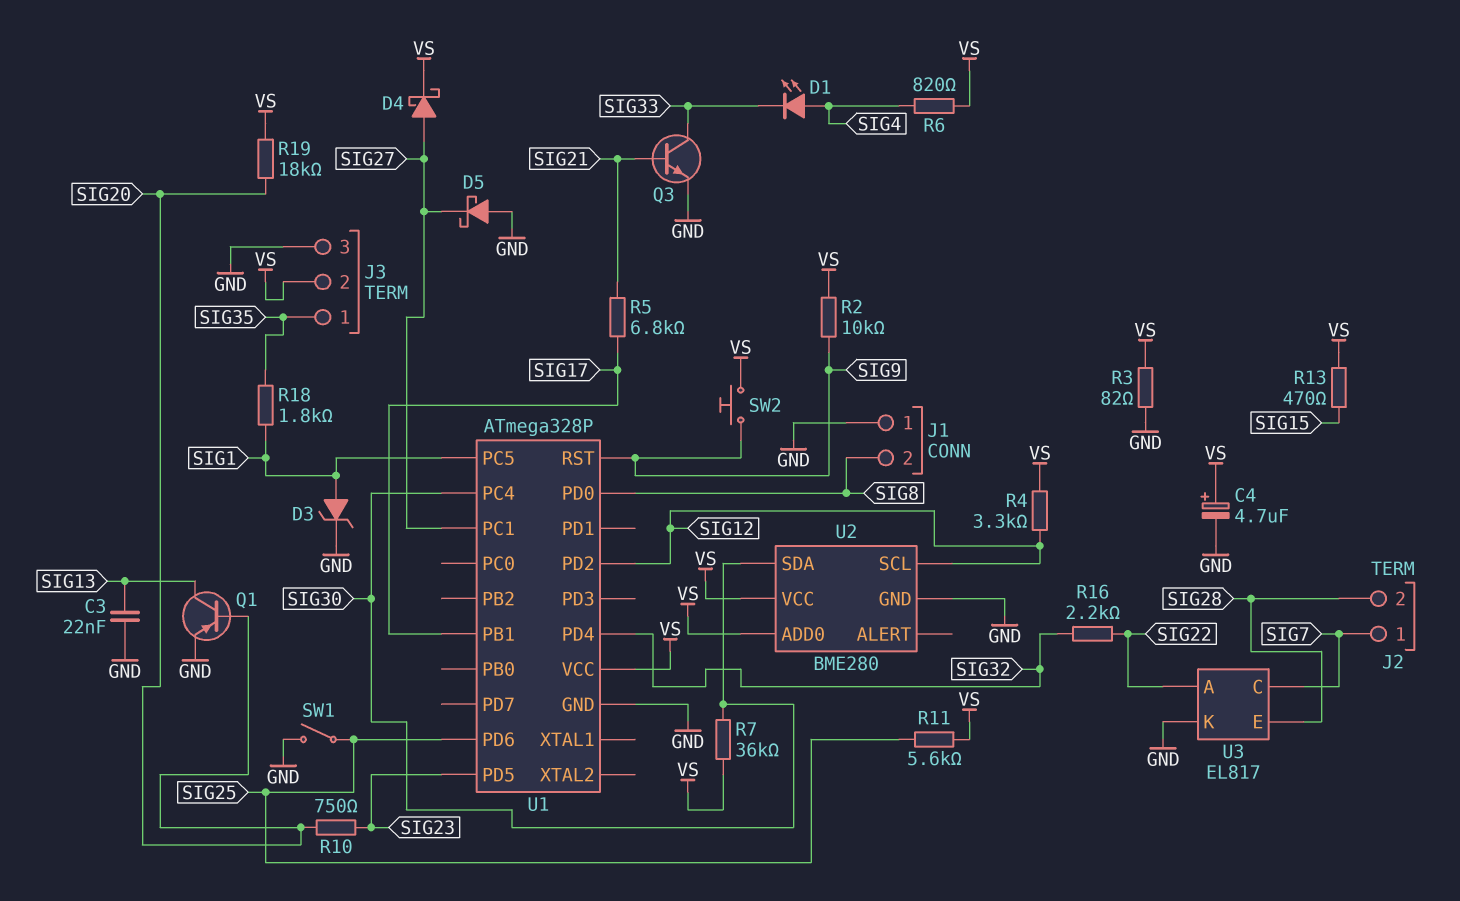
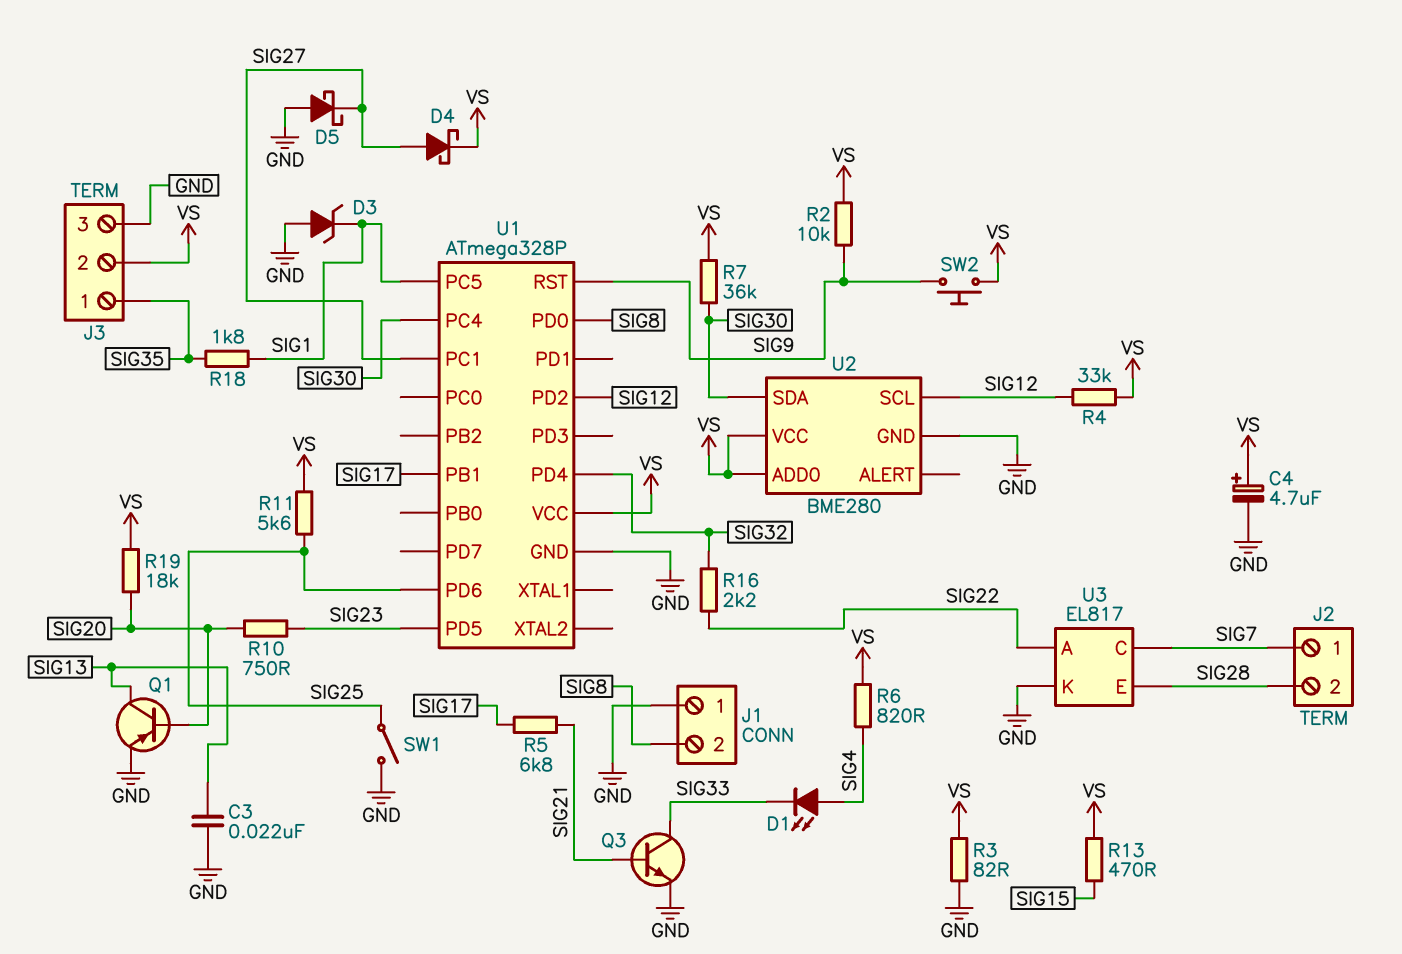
D3: zener (A SIG1, K GND) -> zener (A GND, K SIG1)
R4: 3.3k (SIG12, VS) -> 33k (SIG12, VS)

